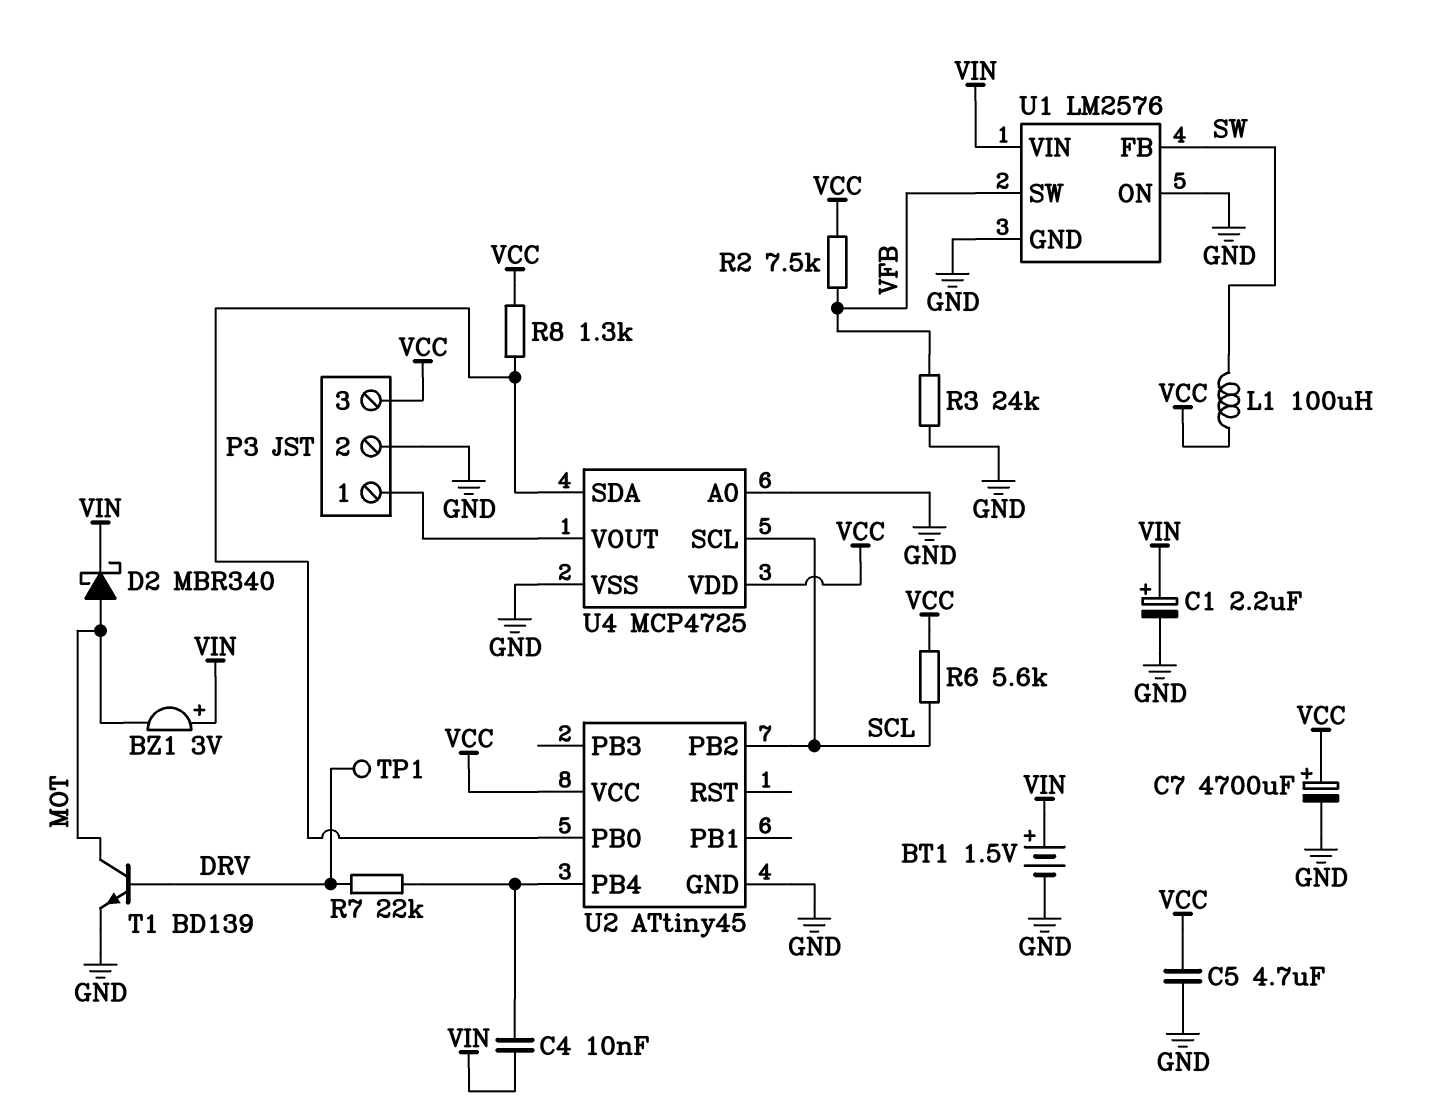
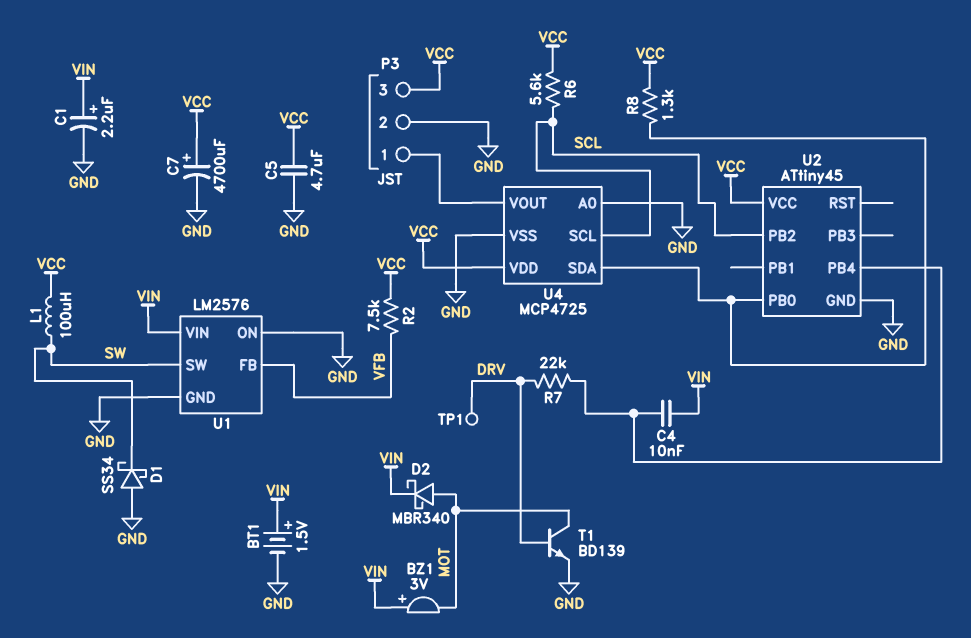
D1: none -> schottky SS34 (A GND, K SW)
R3: 24k (GND, VFB) -> none
U1 pin FB: SW -> VFB
U1 pin SW: VFB -> SW

